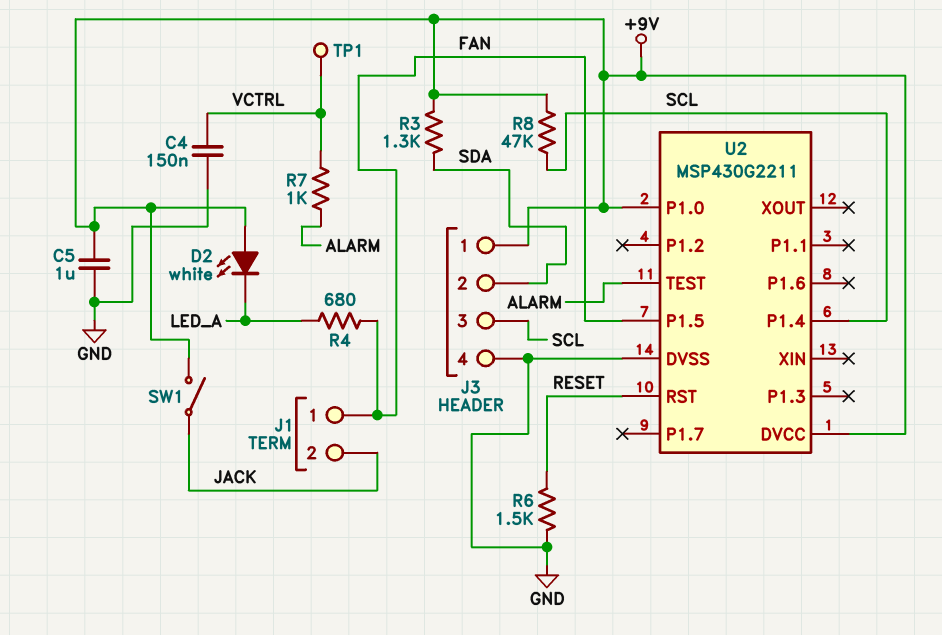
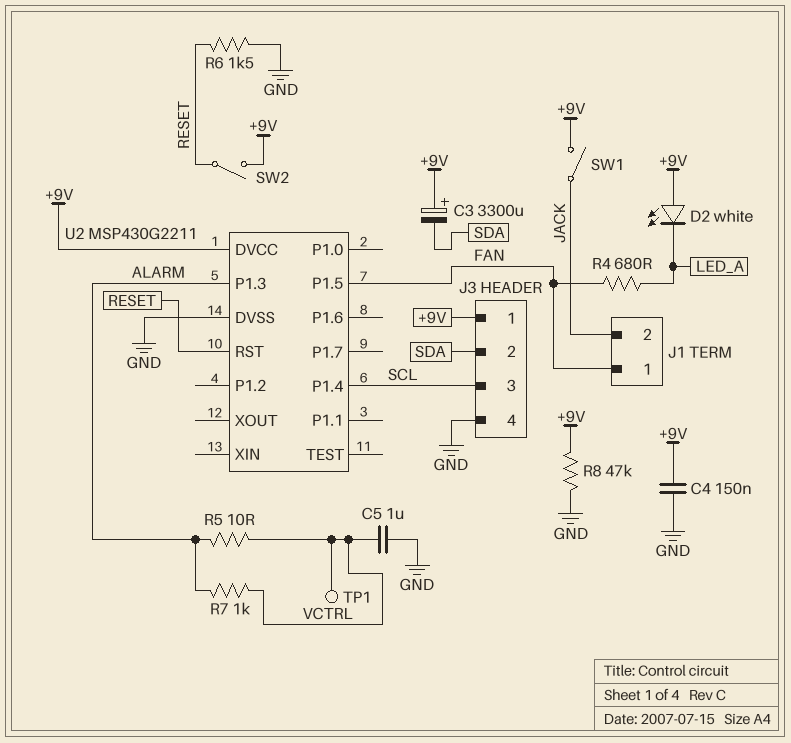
C3: none -> 3300uF (plus +9V, minus SDA)
C4: 150nF (GND, VCTRL) -> 150nF (+9V, GND)
C5: 1uF (+9V, GND) -> 1uF (GND, VCTRL)
R3: 1.3k (+9V, SDA) -> none
R5: none -> 10 (ALARM, VCTRL)
R8: 47k (+9V, SCL) -> 47k (+9V, GND)
SW2: none -> switch (+9V, RESET)
U2 pin P1.0: +9V -> none
U2 pin P1.3: none -> ALARM
U2 pin TEST: ALARM -> none

